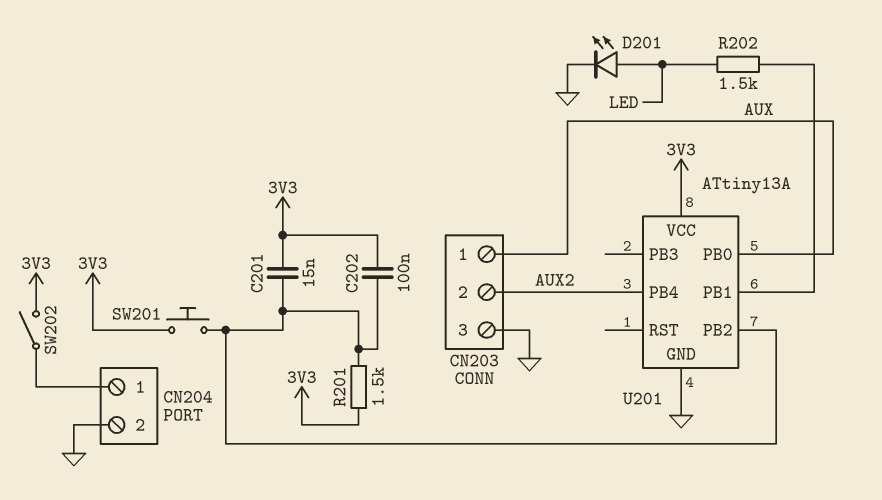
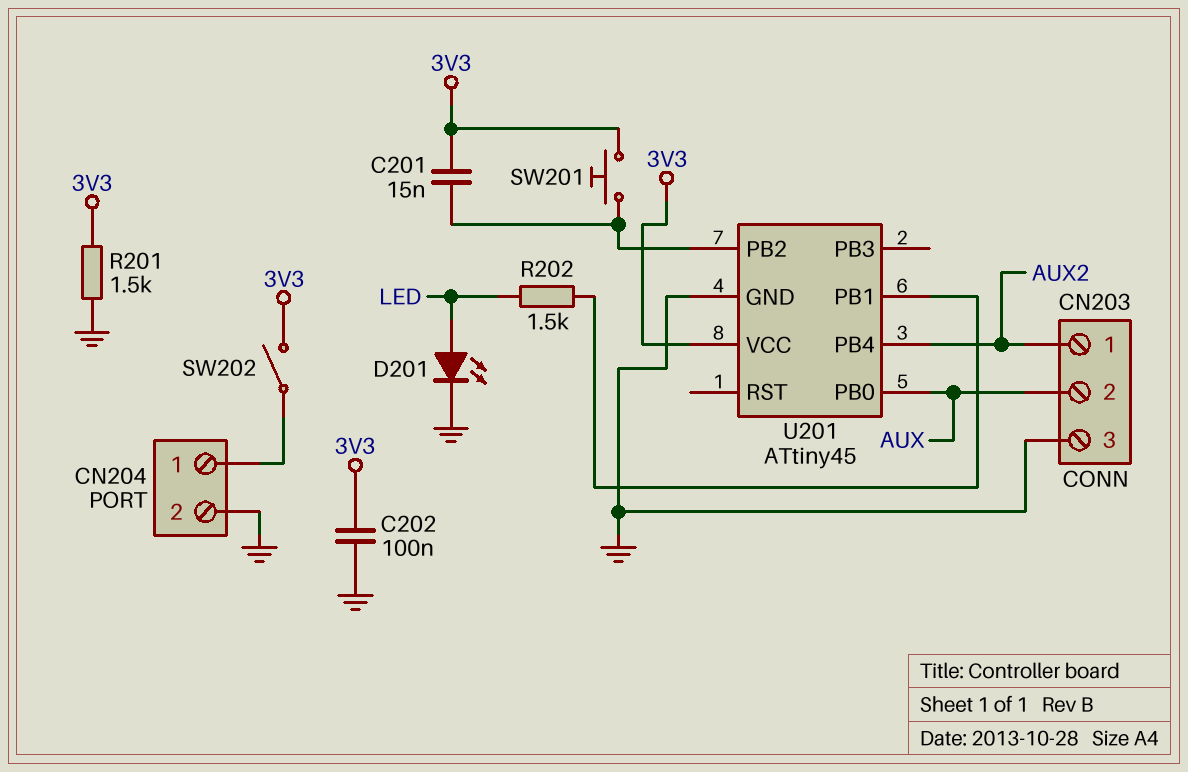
C202: 100nF (3V3, U201/PB2) -> 100nF (3V3, GND)
CN203 pin 1: AUX -> AUX2
CN203 pin 2: AUX2 -> AUX
R201: 1.5k (3V3, U201/PB2) -> 1.5k (3V3, GND)
U201: ATtiny13A -> ATtiny45

